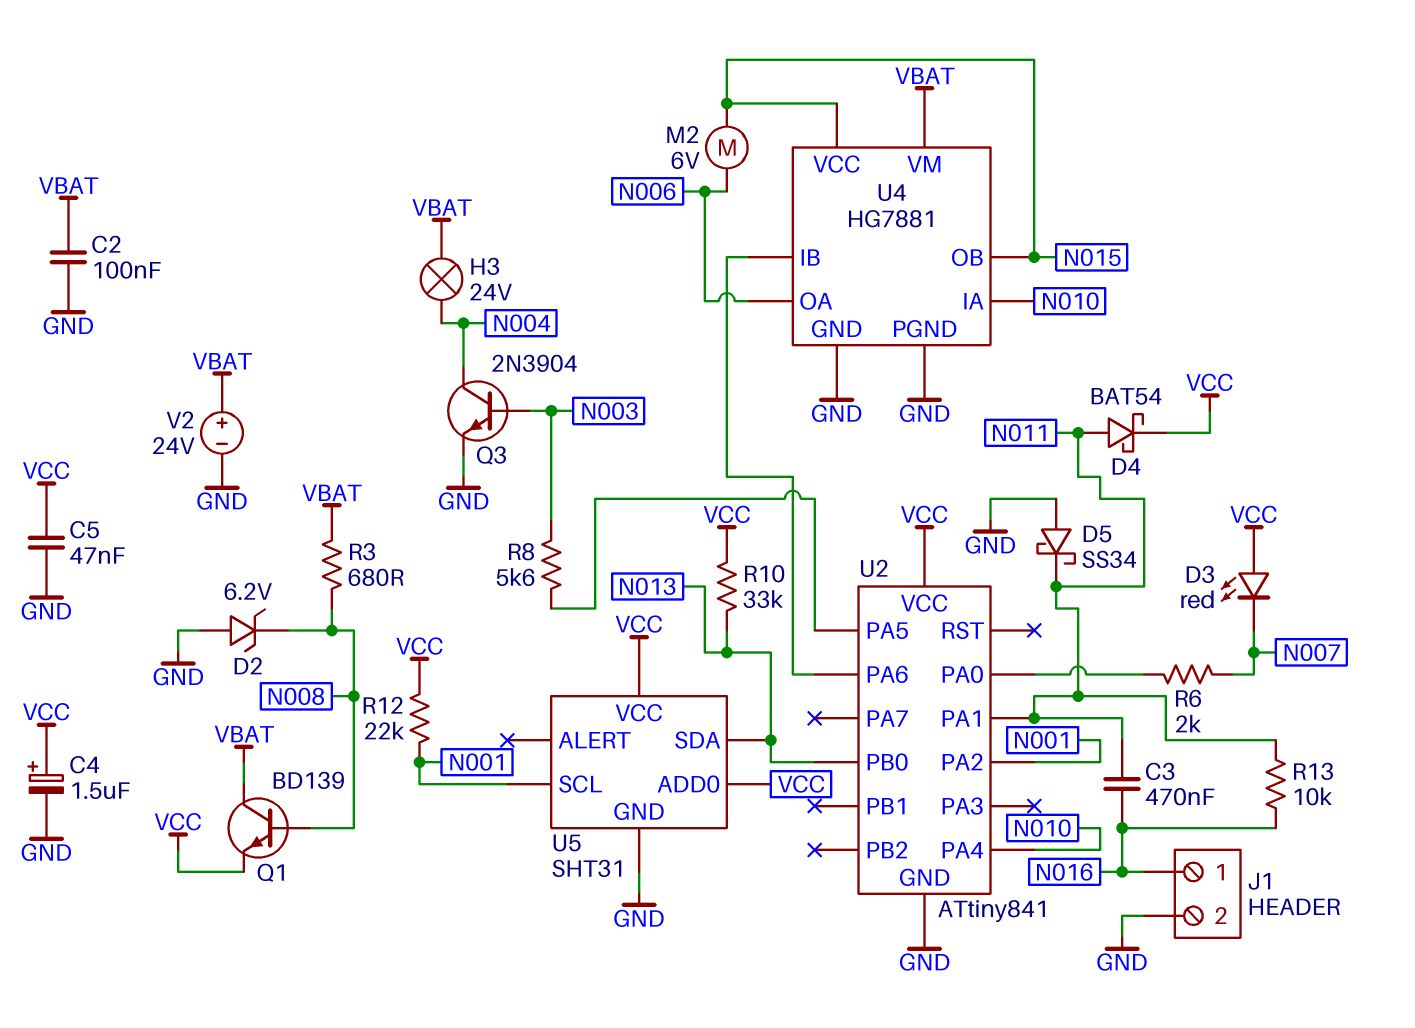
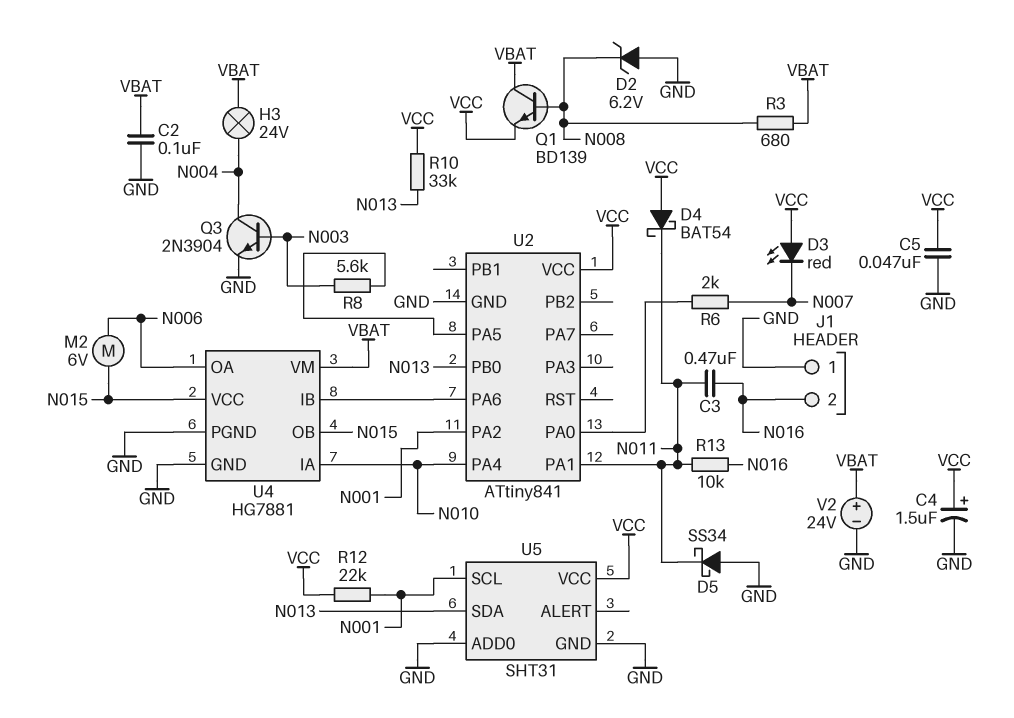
D4: schottky BAT54 (A N011, K VCC) -> schottky BAT54 (A VCC, K N011)
J1 pin 1: N016 -> GND
J1 pin 2: GND -> N016
U5 pin ADD0: VCC -> GND

